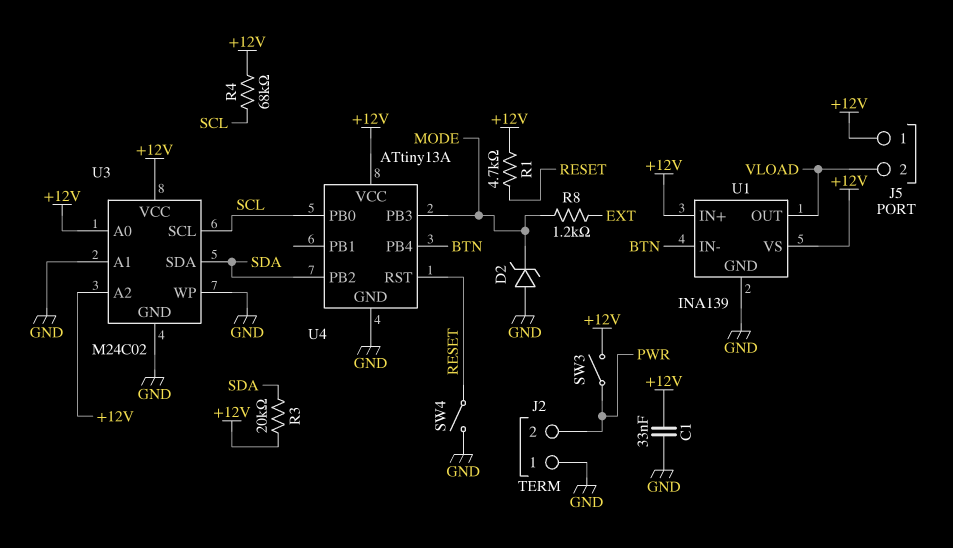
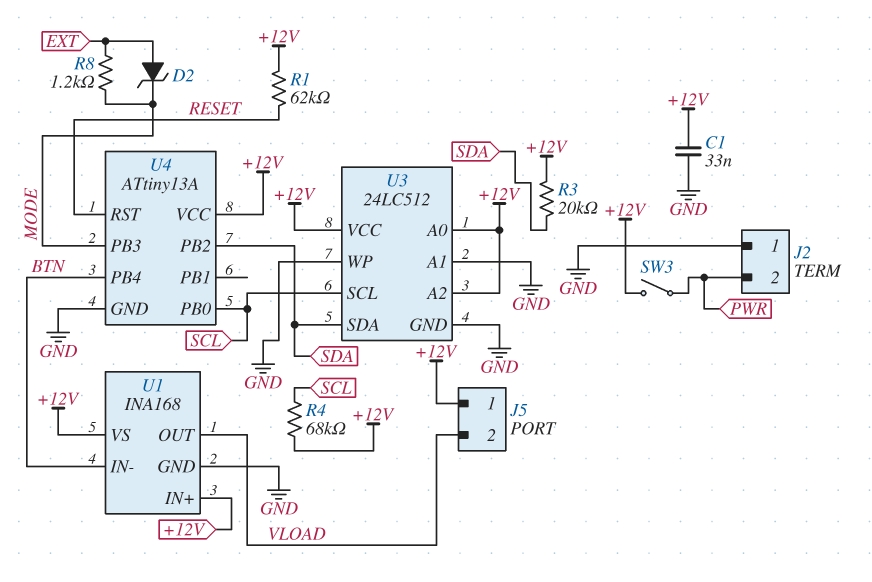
D2: zener (A GND, K MODE) -> zener (A EXT, K MODE)
R1: 4.7k (+12V, RESET) -> 62k (+12V, RESET)
SW4: switch (GND, RESET) -> none
U1: INA139 -> INA168
U3: M24C02 -> 24LC512

